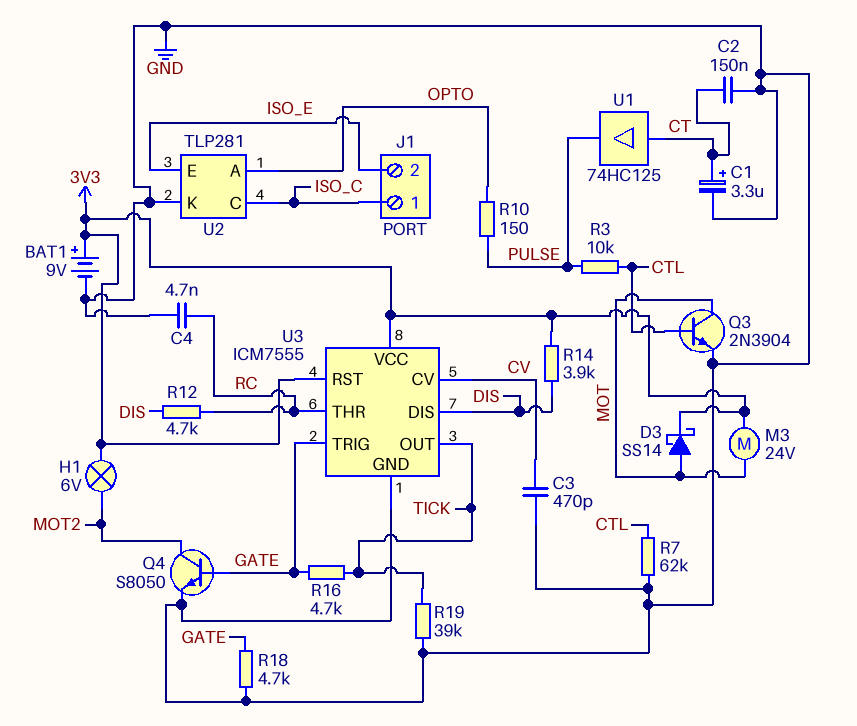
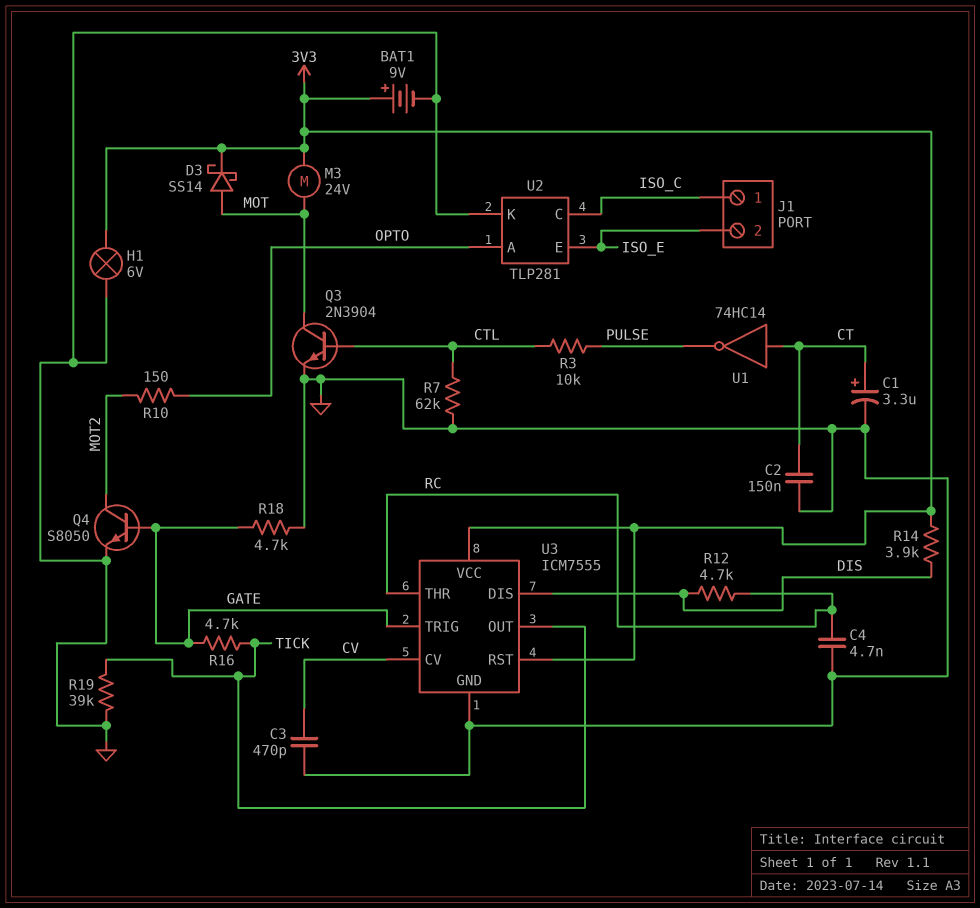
H1: lamp 6V (3V3, MOT2) -> lamp 6V (3V3, GND)
R10: 150 (OPTO, PULSE) -> 150 (MOT2, OPTO)
U1: buffer 74HC125 (in CT, out PULSE) -> NOT 74HC14 (in CT, out PULSE)

